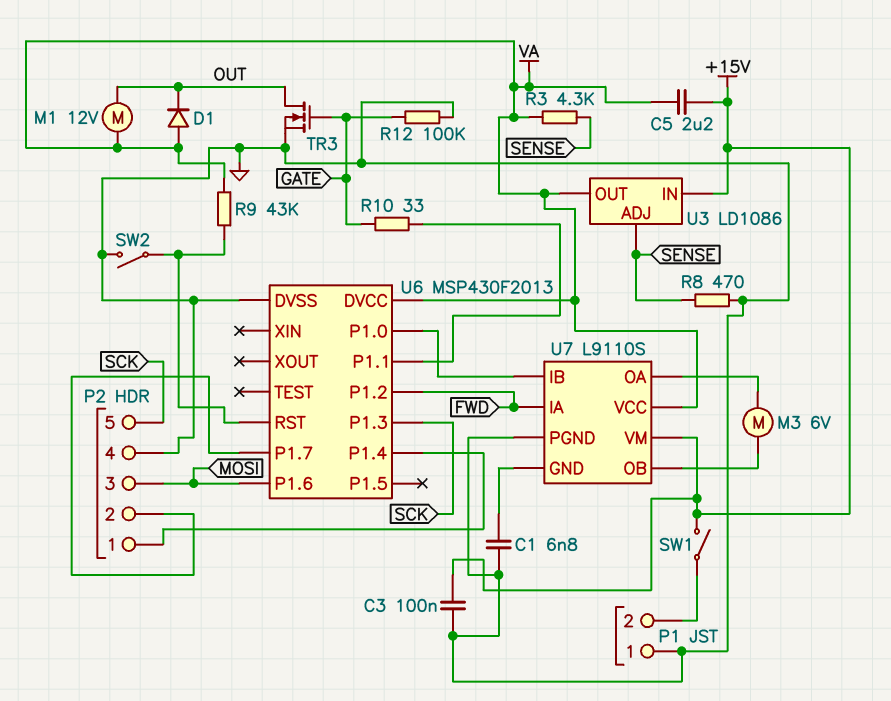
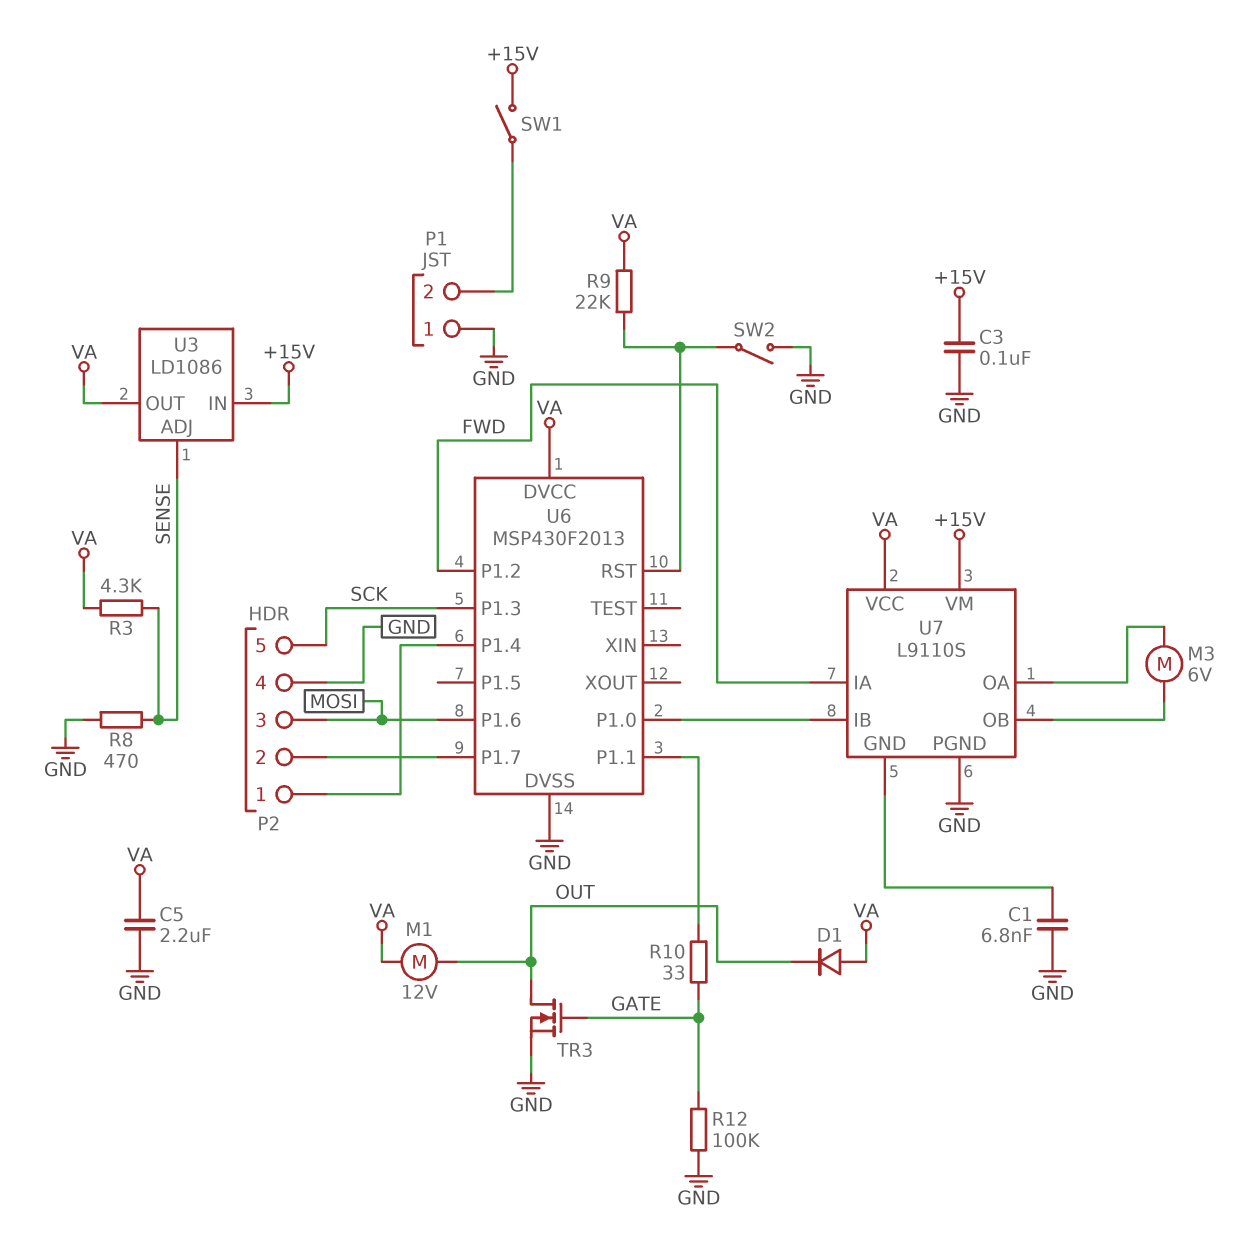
C5: 2.2uF (+15V, VA) -> 2.2uF (GND, VA)
R9: 43k (U6/RST, VA) -> 22k (U6/RST, VA)

